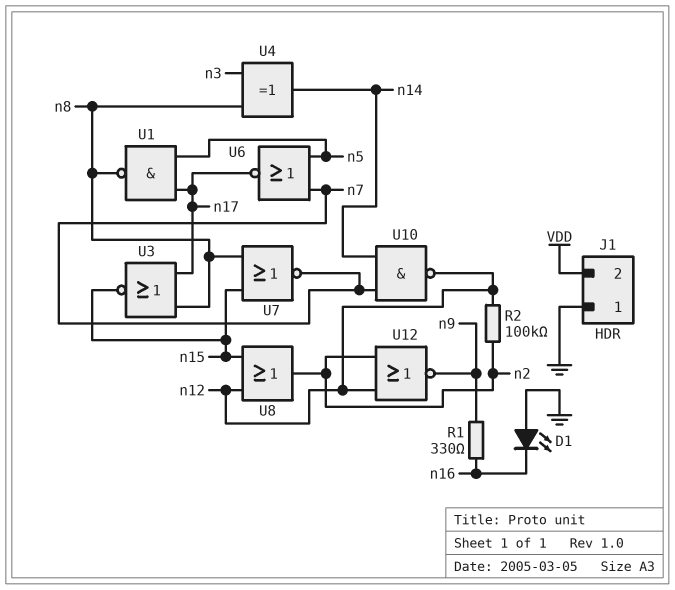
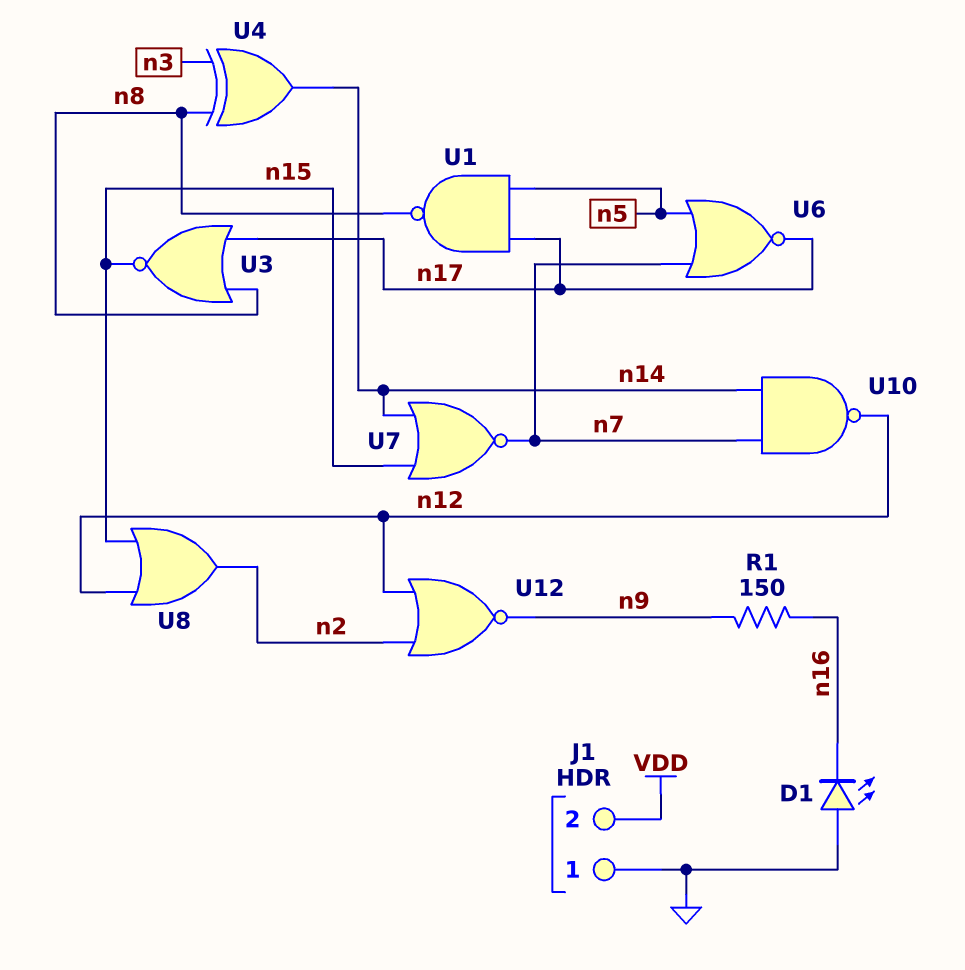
R1: 330 (n9, n16) -> 150 (n9, n16)
R2: 100k (n2, n12) -> none
U7: NOR (in n8, in n15, out n7) -> NOR (in n14, in n15, out n7)

